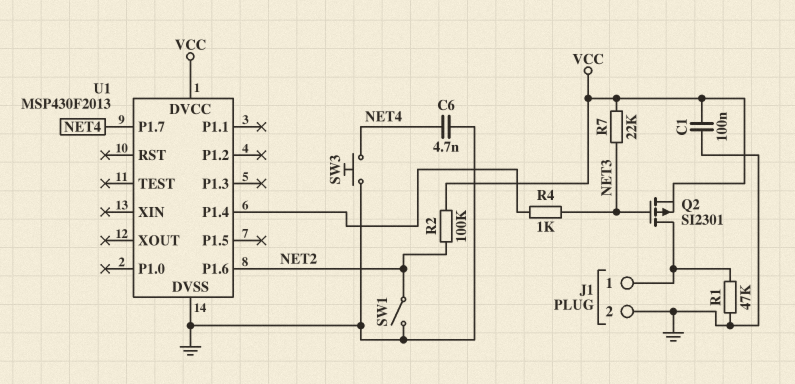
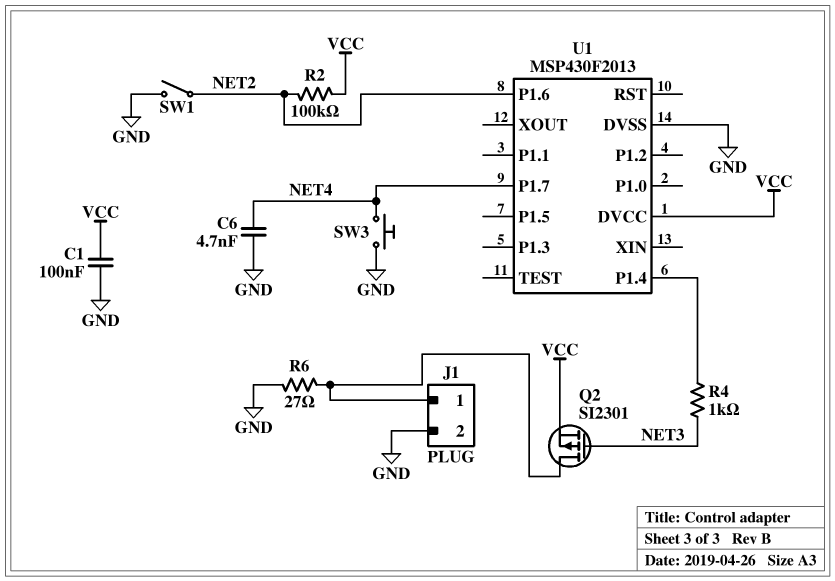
R1: 47k (GND, J1/1) -> none
R6: none -> 27 (GND, J1/1)
R7: 22k (NET3, VCC) -> none

